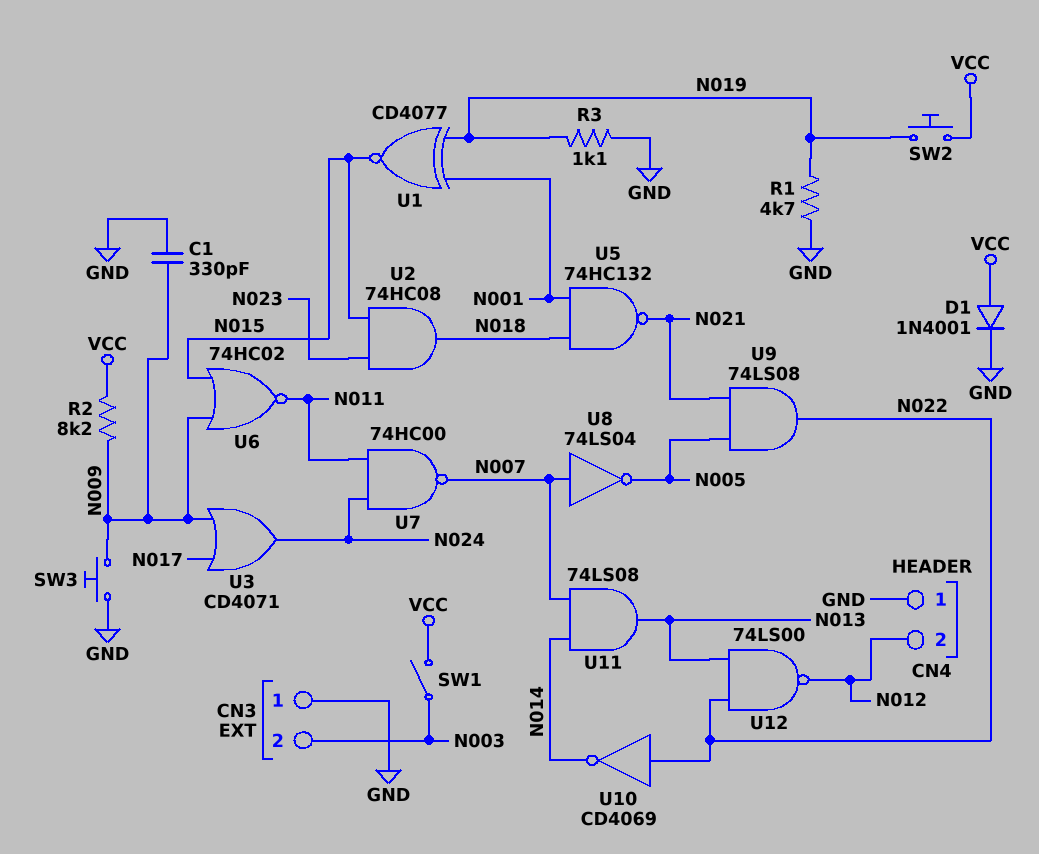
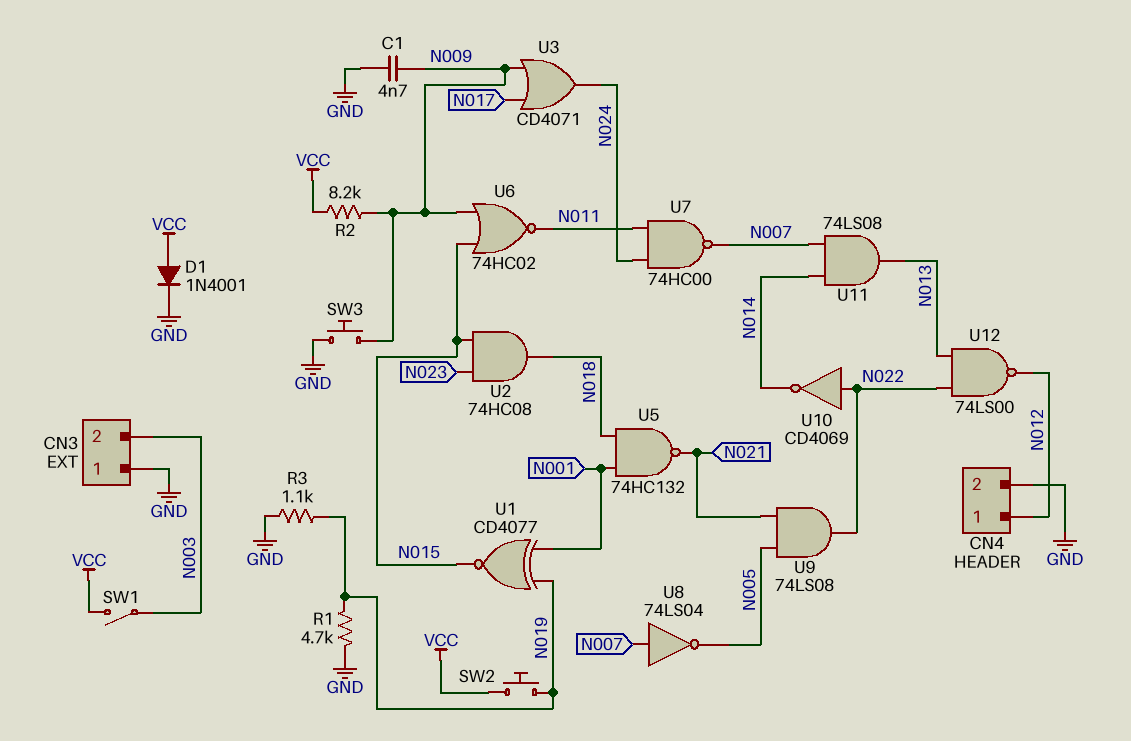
C1: 330pF (GND, N009) -> 4.7nF (GND, N009)
CN4 pin 1: GND -> N012
CN4 pin 2: N012 -> GND

